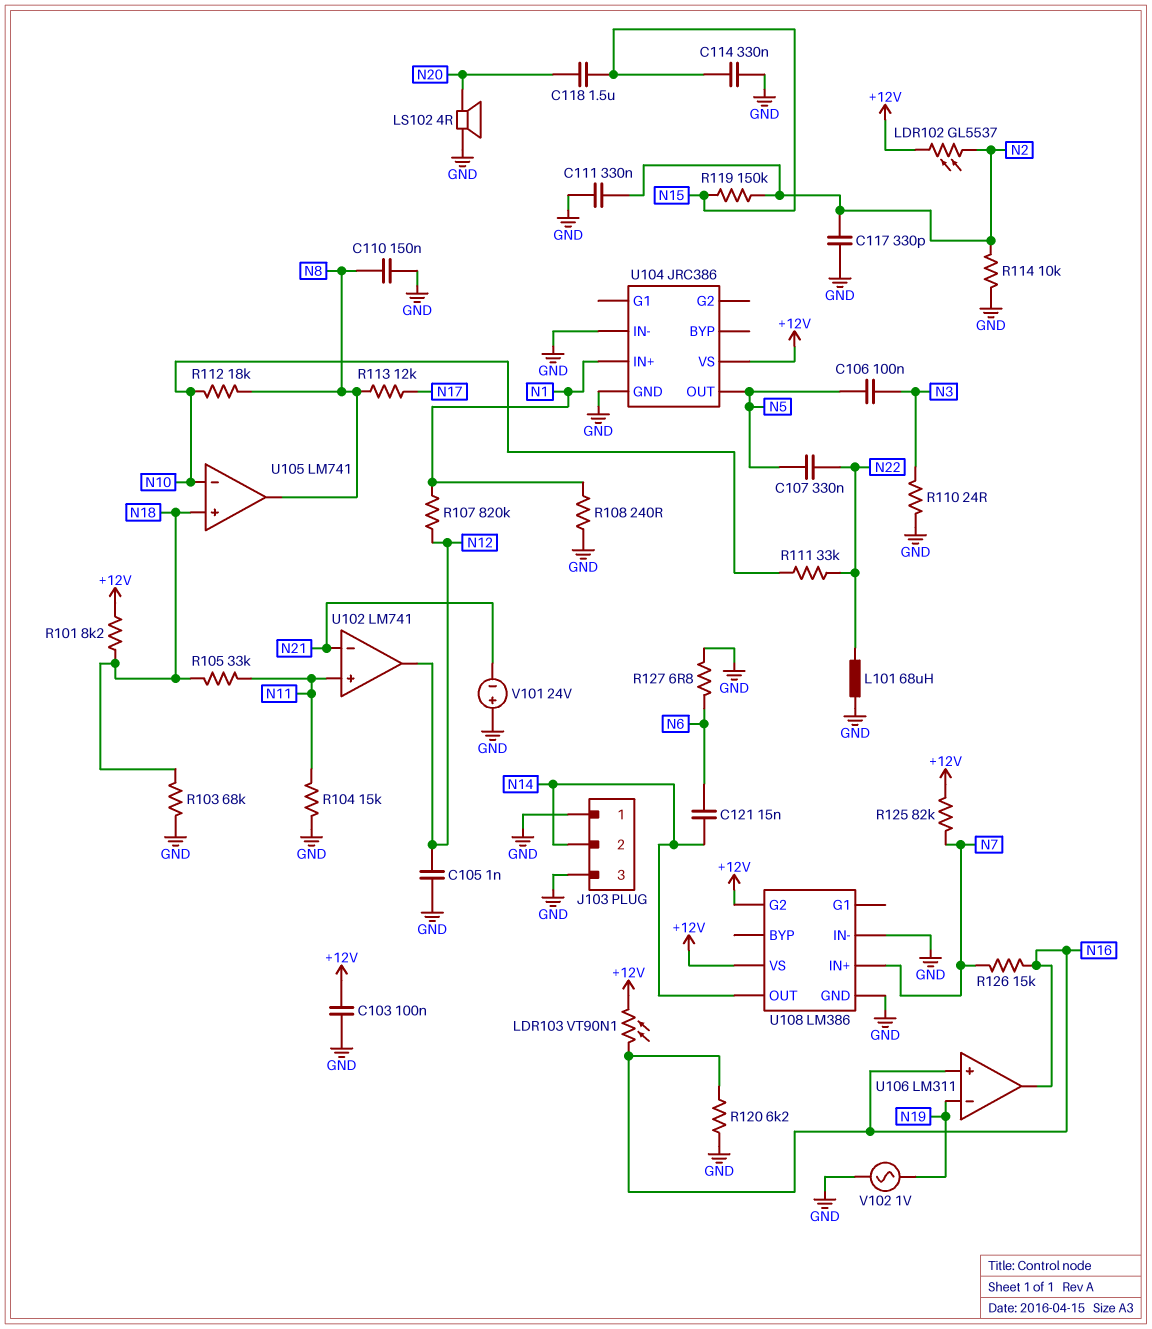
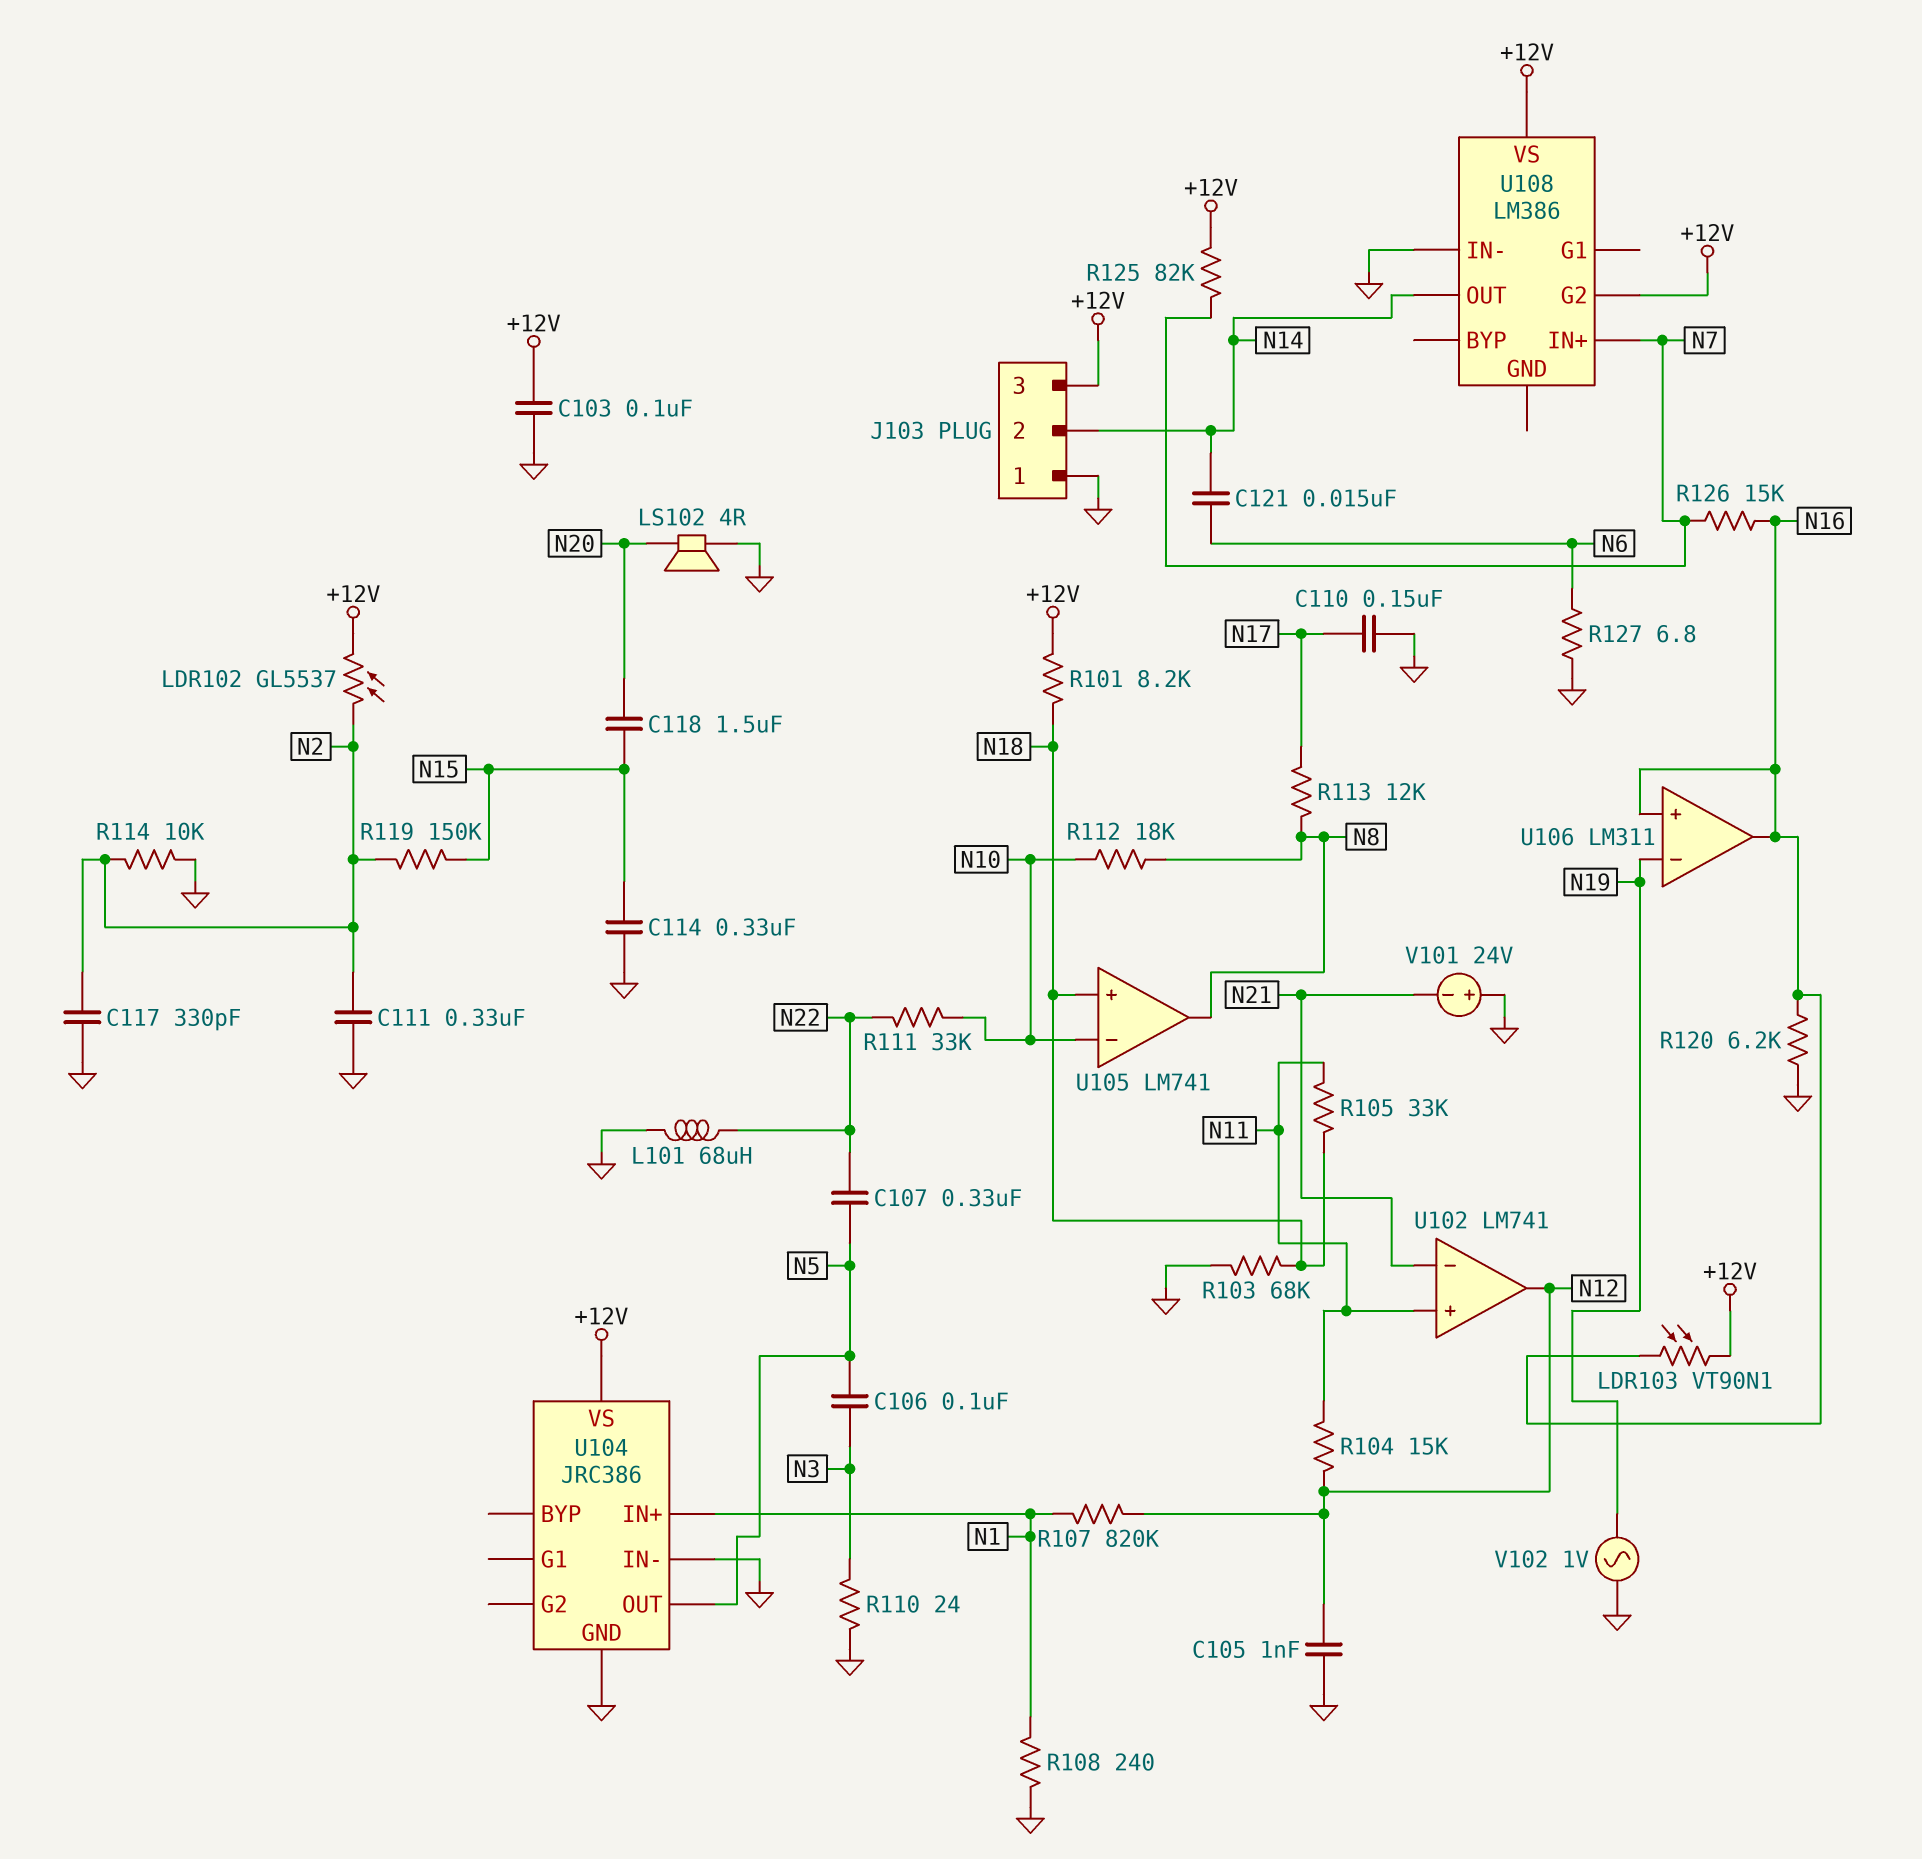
C110: 150nF (GND, N8) -> 150nF (GND, N17)
J103 pin 3: GND -> +12V
R104: 15k (GND, N11) -> 15k (N11, N12)
U108 pin GND: GND -> none

